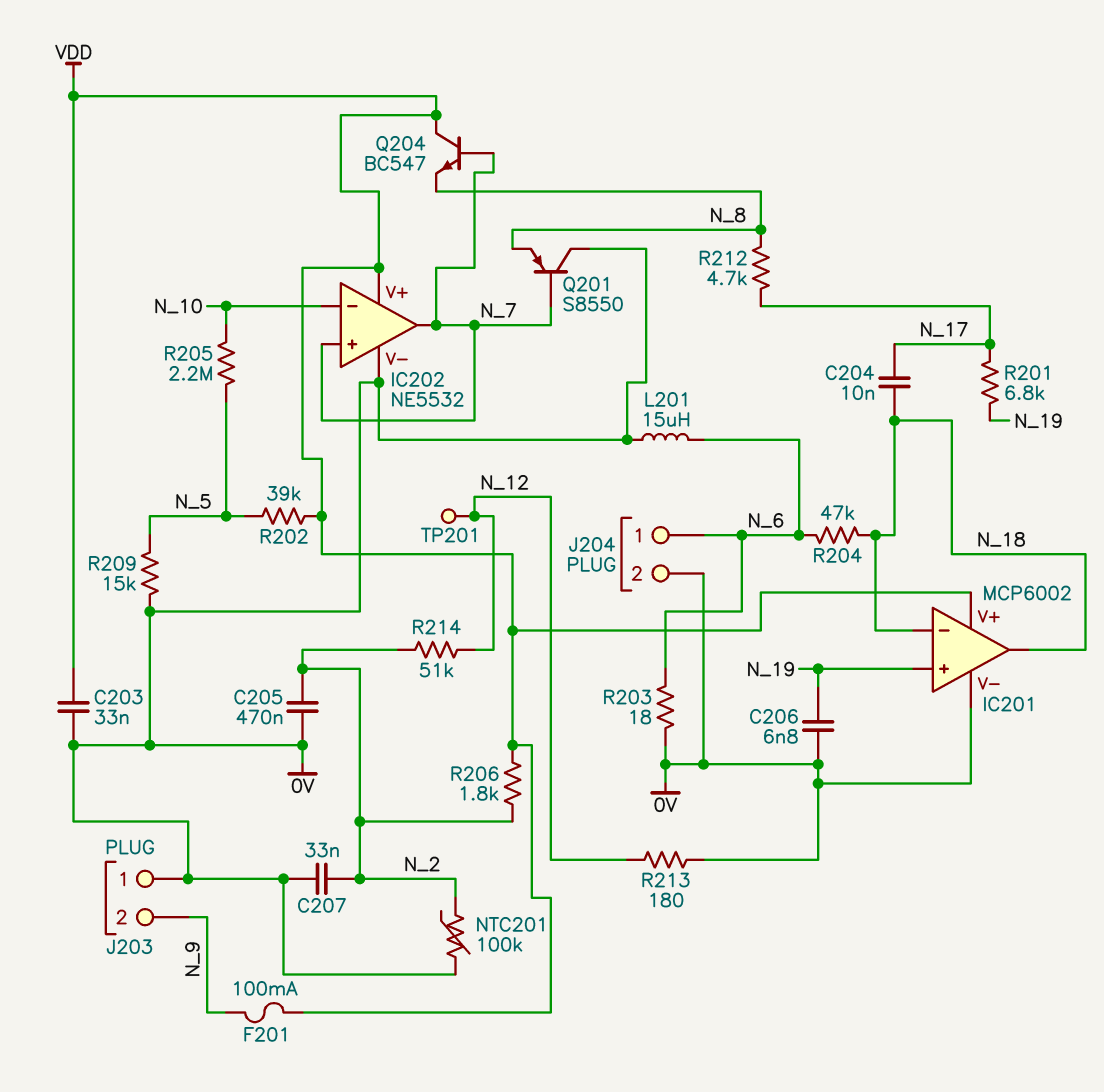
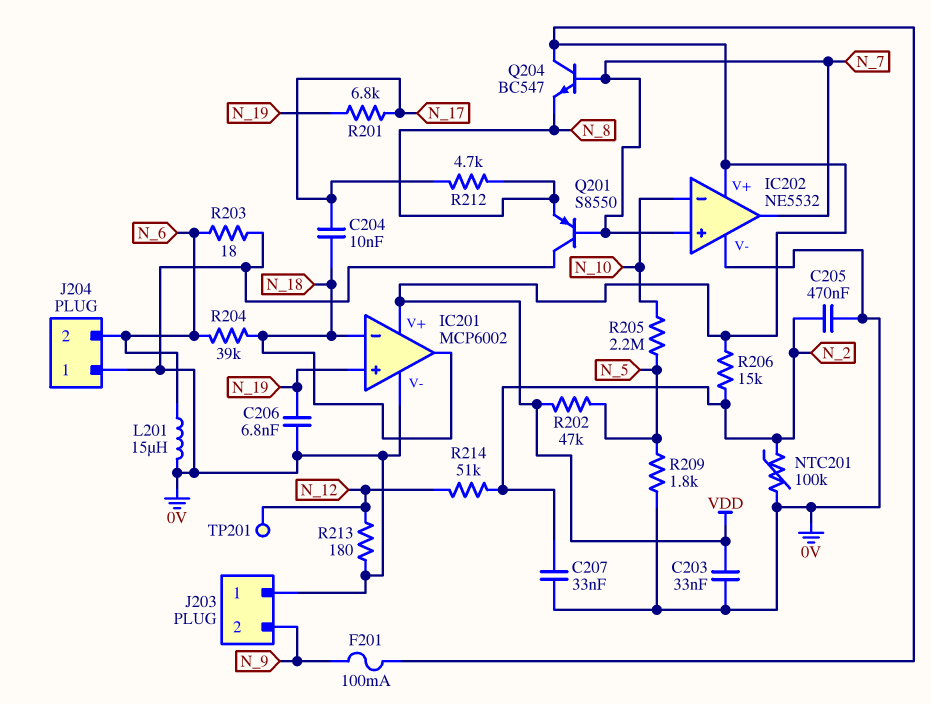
J204 pin 1: N_6 -> 0V
J204 pin 2: 0V -> N_6
R202: 39k (N_5, VDD) -> 47k (N_5, VDD)
R204: 47k (N_6, N_18) -> 39k (N_6, N_18)
R206: 1.8k (N_2, VDD) -> 15k (N_2, VDD)
R209: 15k (0V, N_5) -> 1.8k (0V, N_5)

